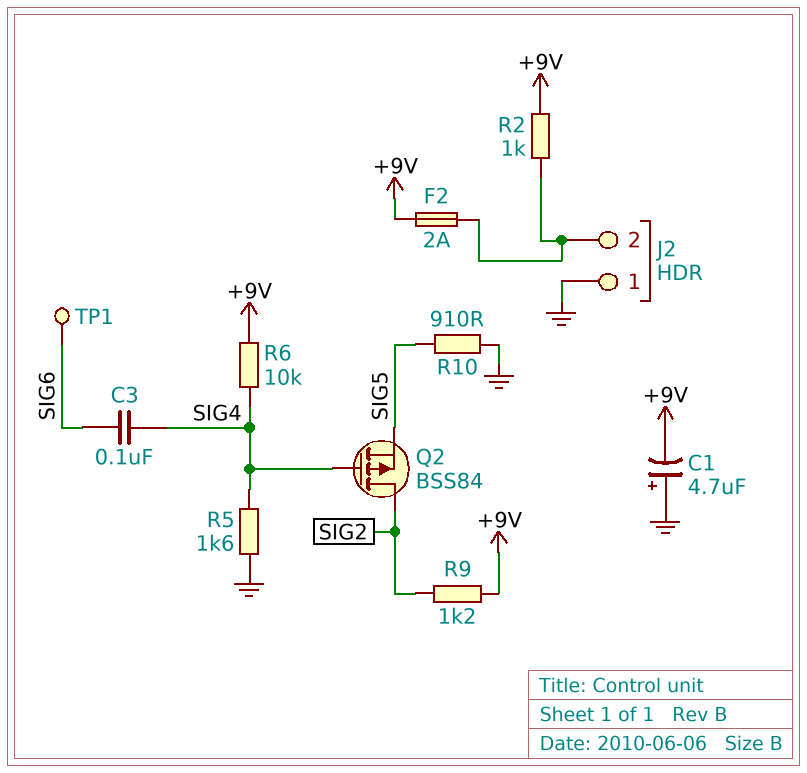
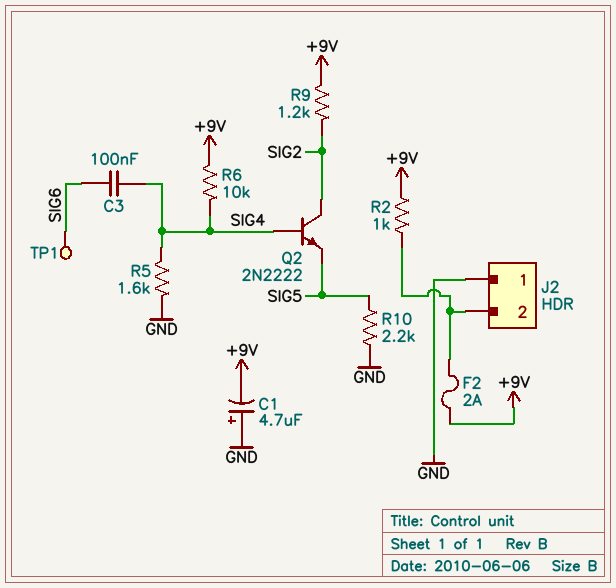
Q2: PMOS BSS84 (G SIG4, D SIG2, S SIG5) -> NPN 2N2222 (B SIG4, C SIG2, E SIG5)
R10: 910 (GND, SIG5) -> 2.2k (GND, SIG5)

